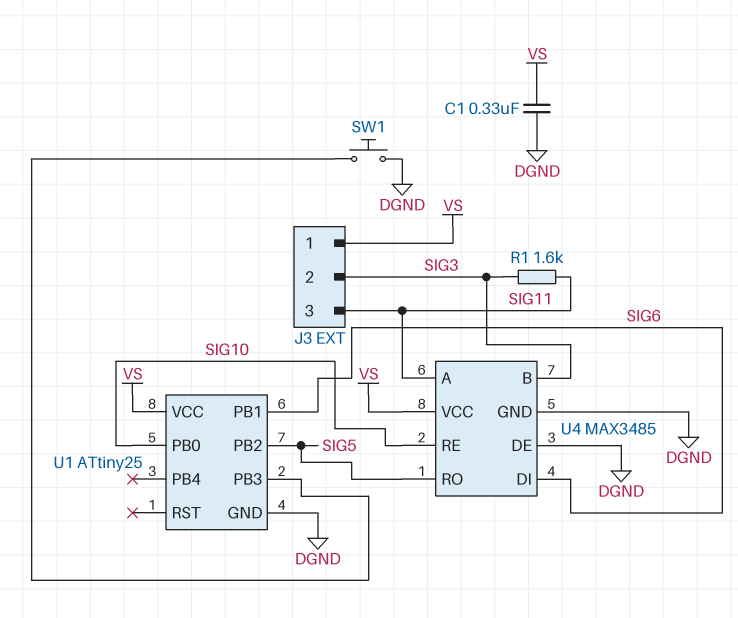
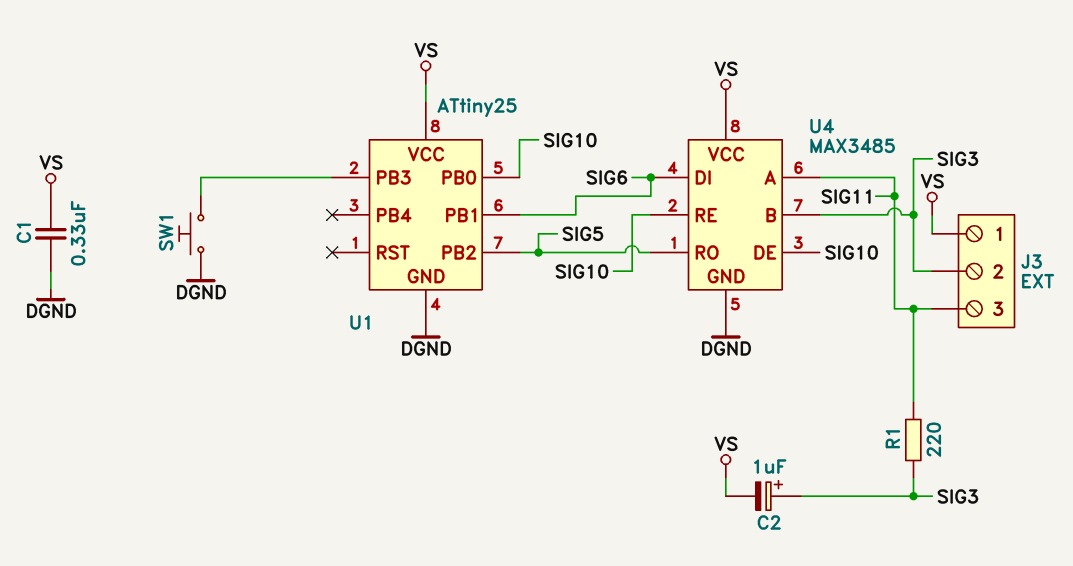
C2: none -> 1uF (plus SIG3, minus VS)
R1: 1.6k (SIG3, SIG11) -> 220 (SIG3, SIG11)
U4 pin DE: DGND -> SIG10

